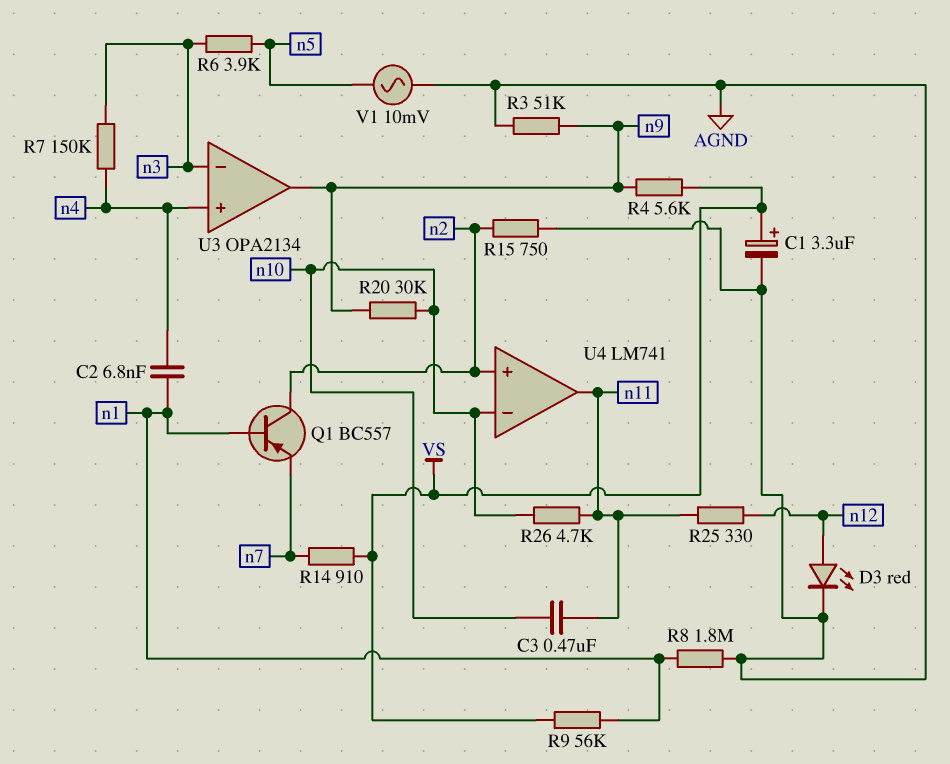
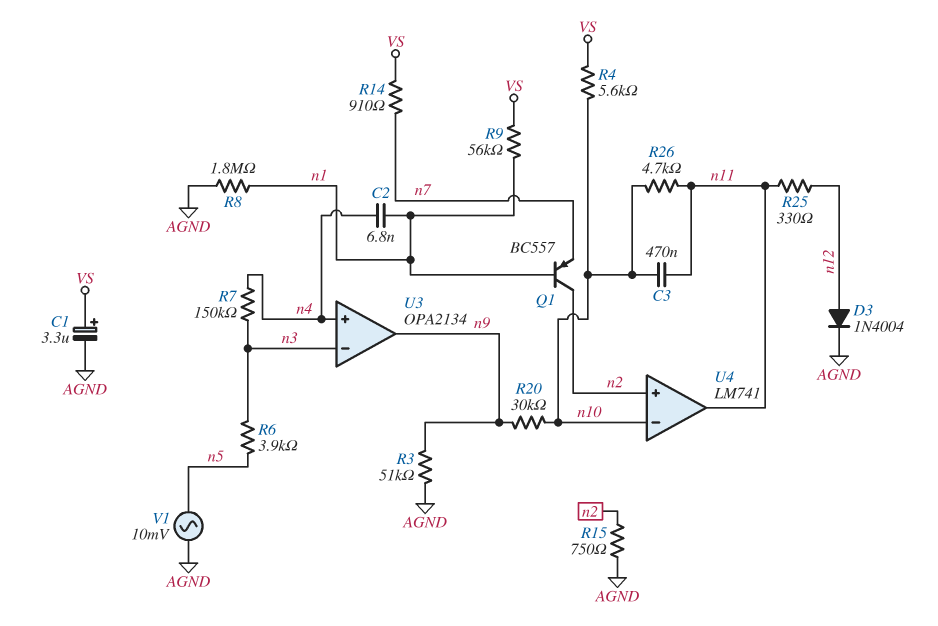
D3: LED red (A n12, K AGND) -> diode 1N4004 (A n12, K AGND)
R4: 5.6k (VS, n9) -> 5.6k (VS, n10)

